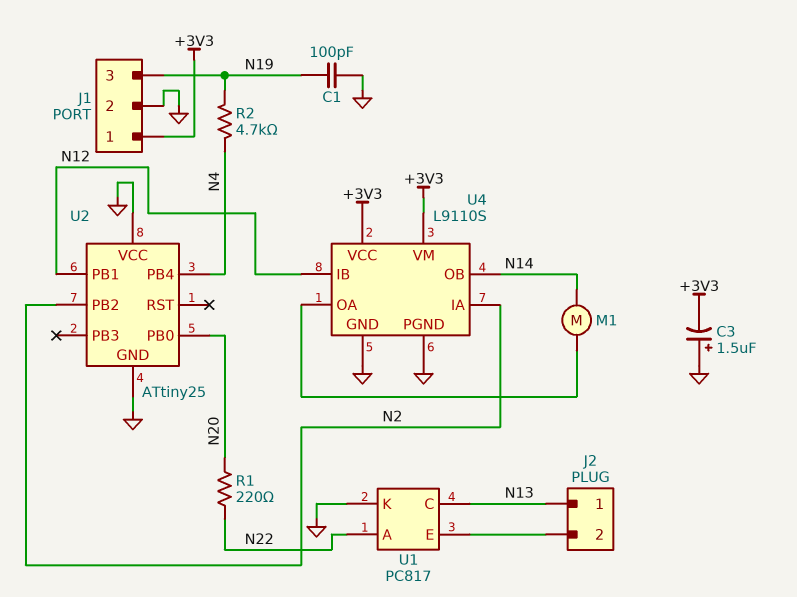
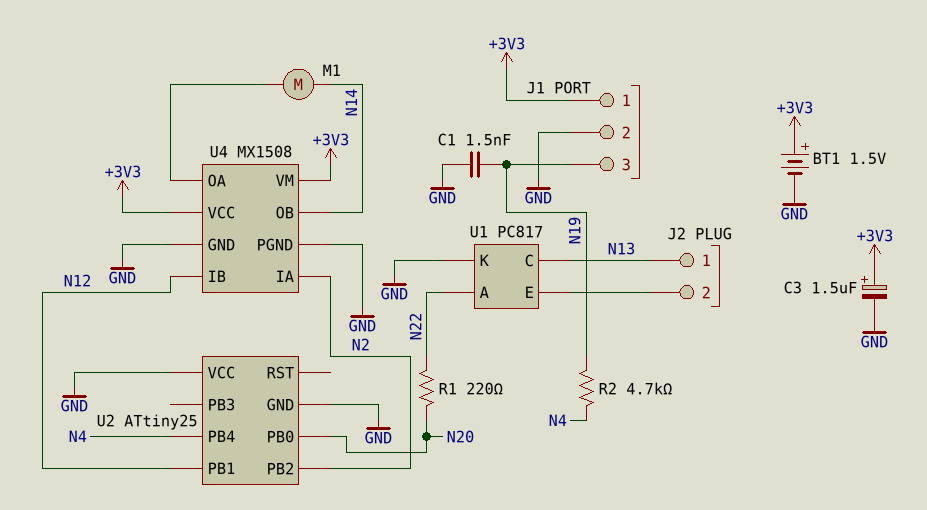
BT1: none -> 1.5V (plus +3V3, minus GND)
C1: 100pF (GND, N19) -> 1.5nF (GND, N19)
C3: 1.5uF (plus GND, minus +3V3) -> 1.5uF (plus +3V3, minus GND)
U4: L9110S -> MX1508

